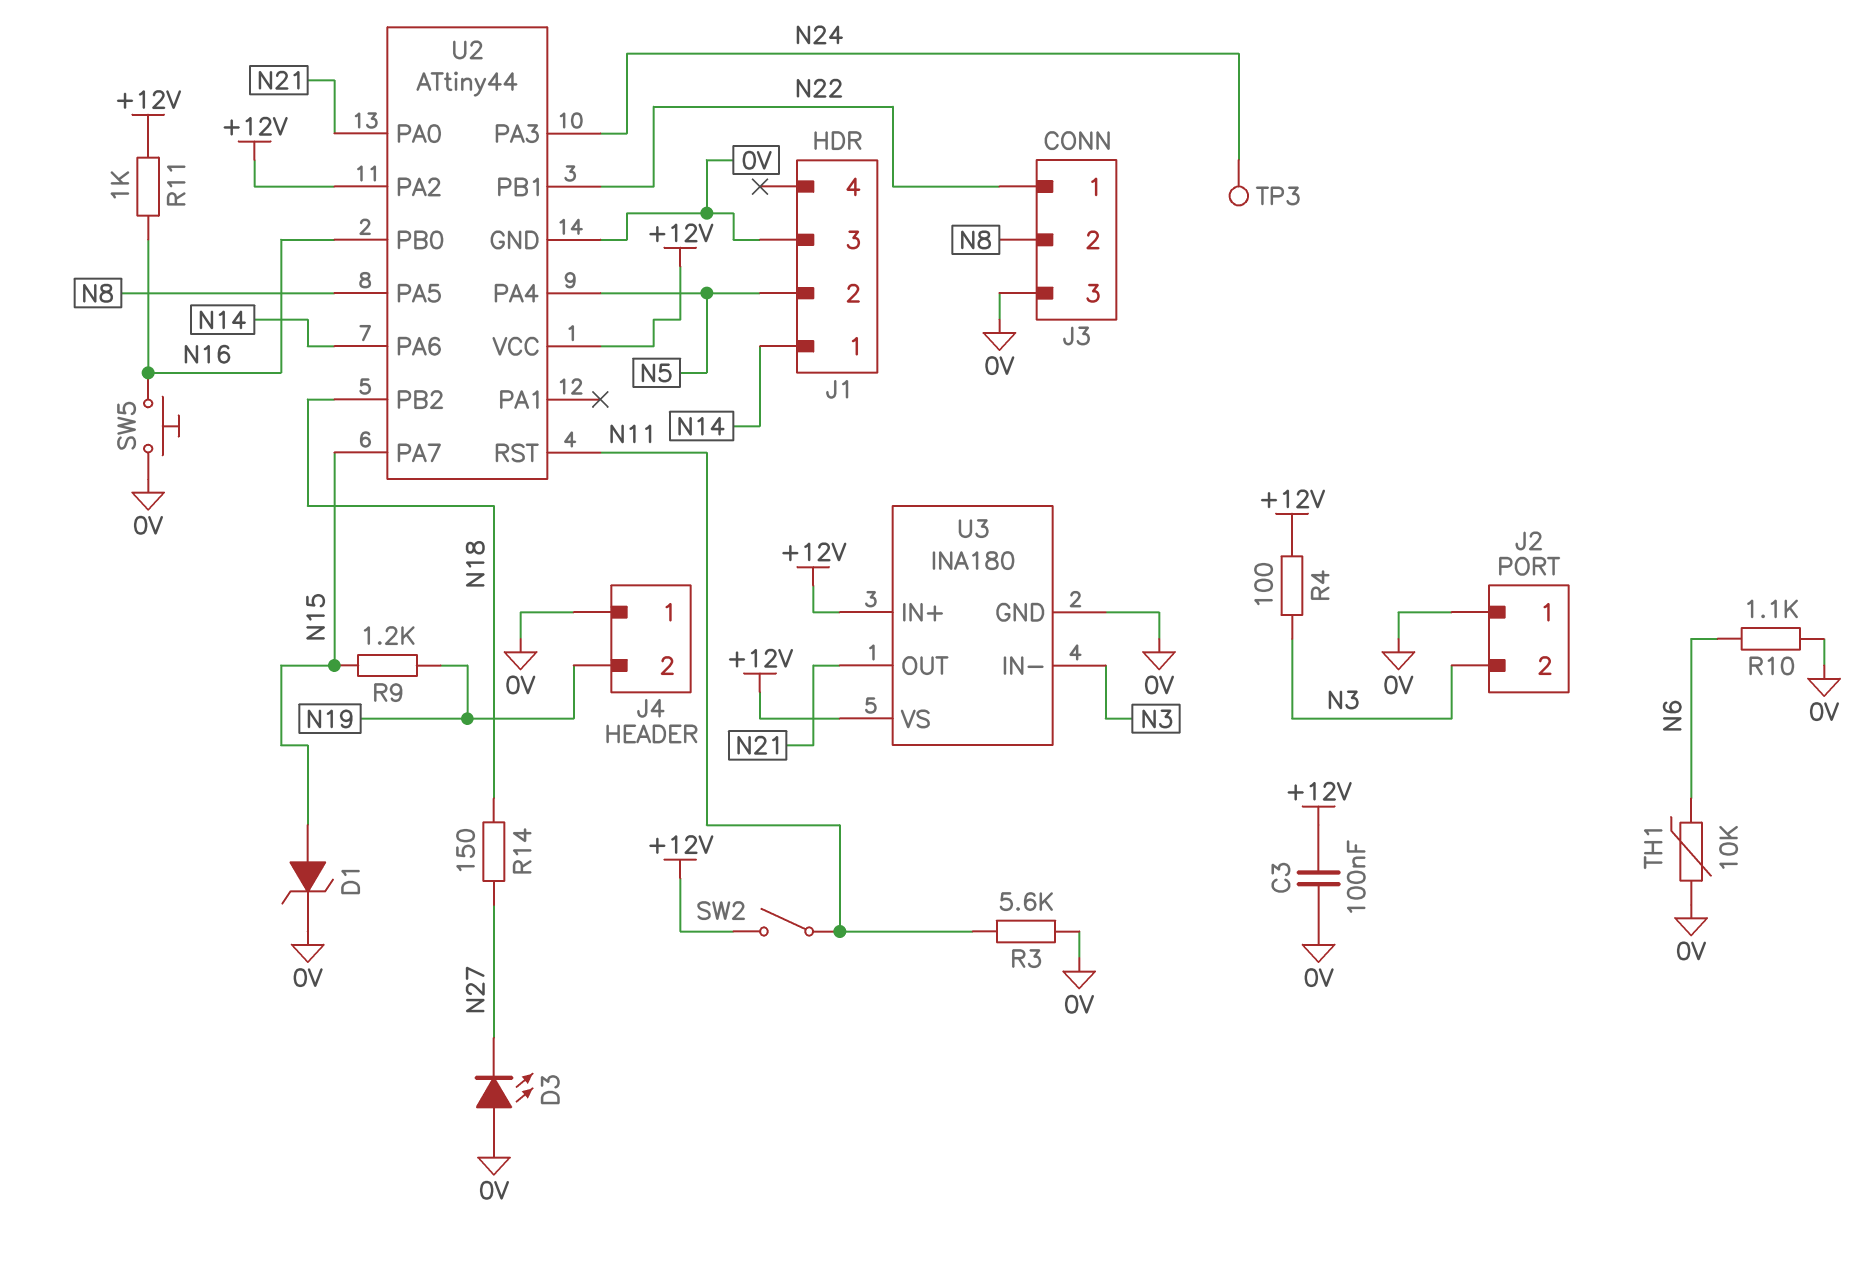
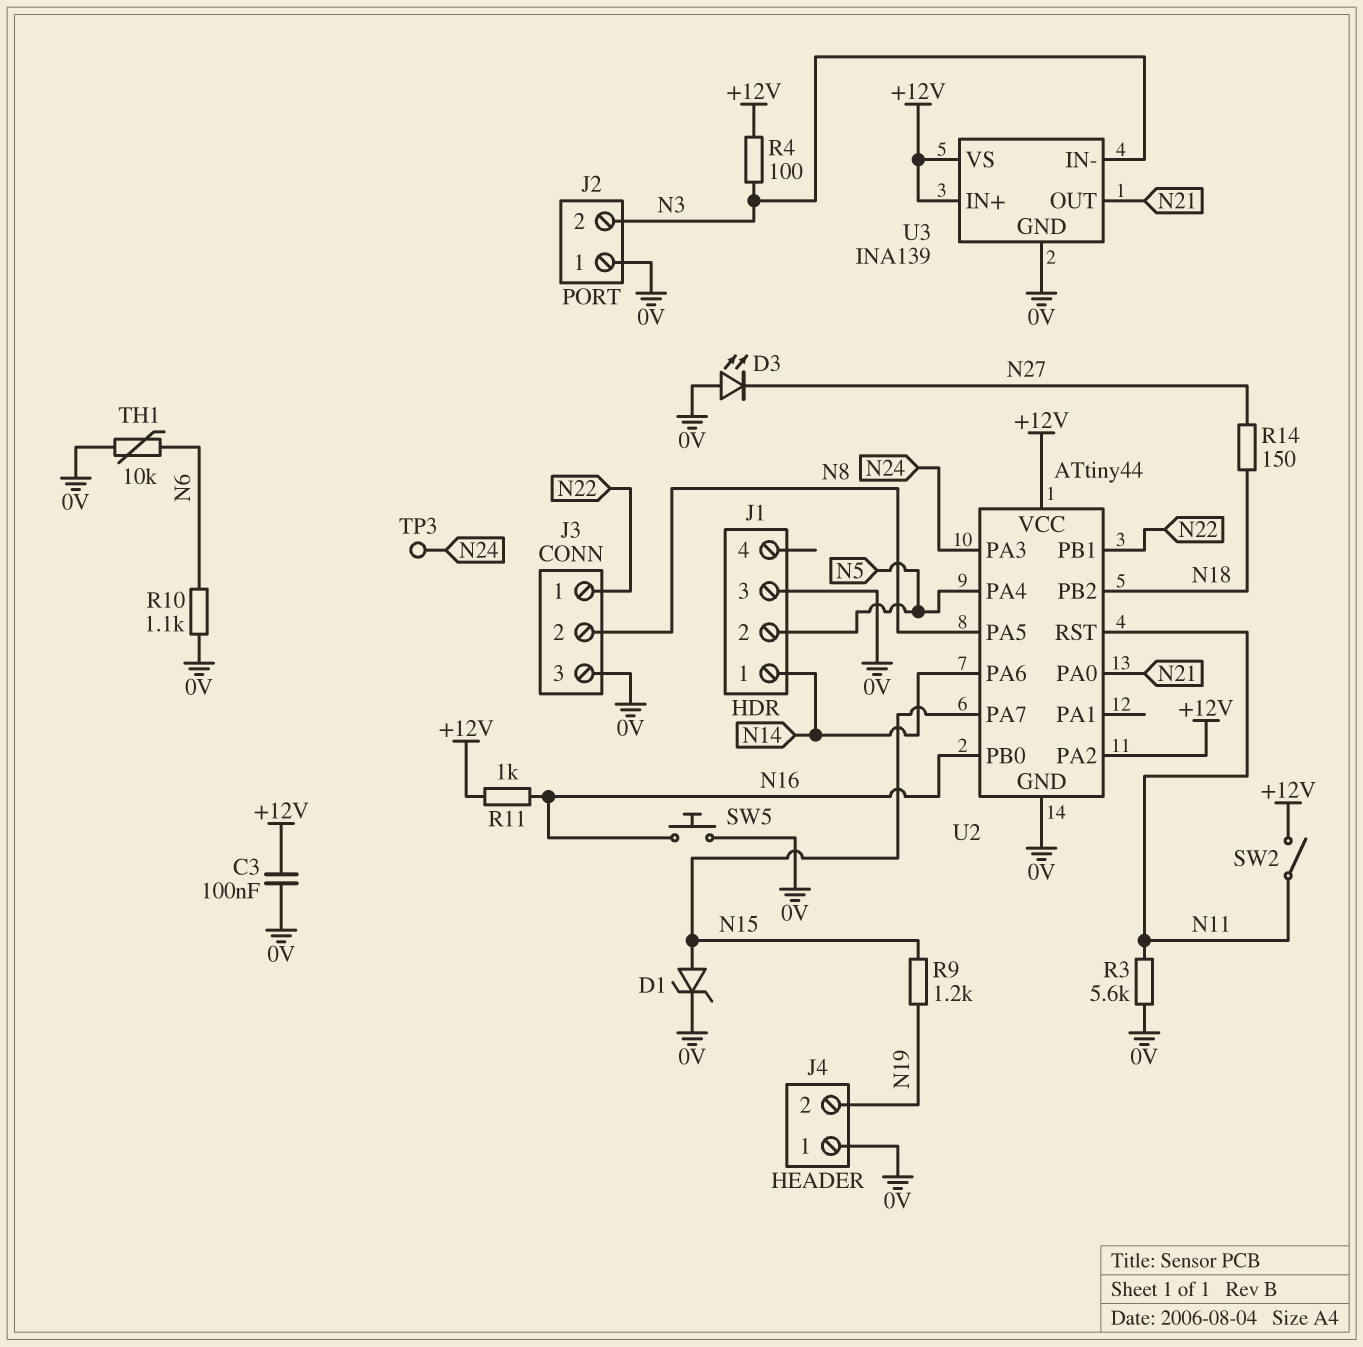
U3: INA180 -> INA139

